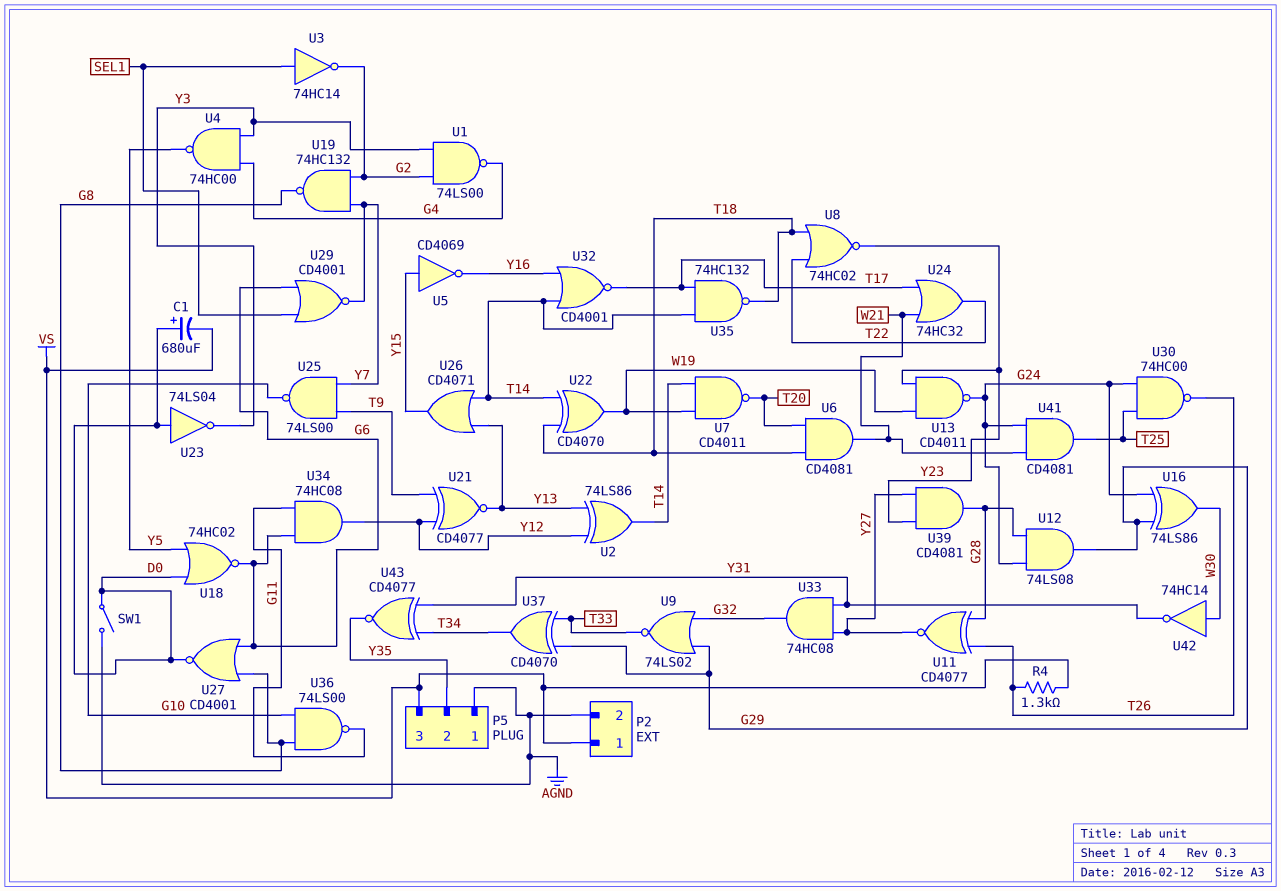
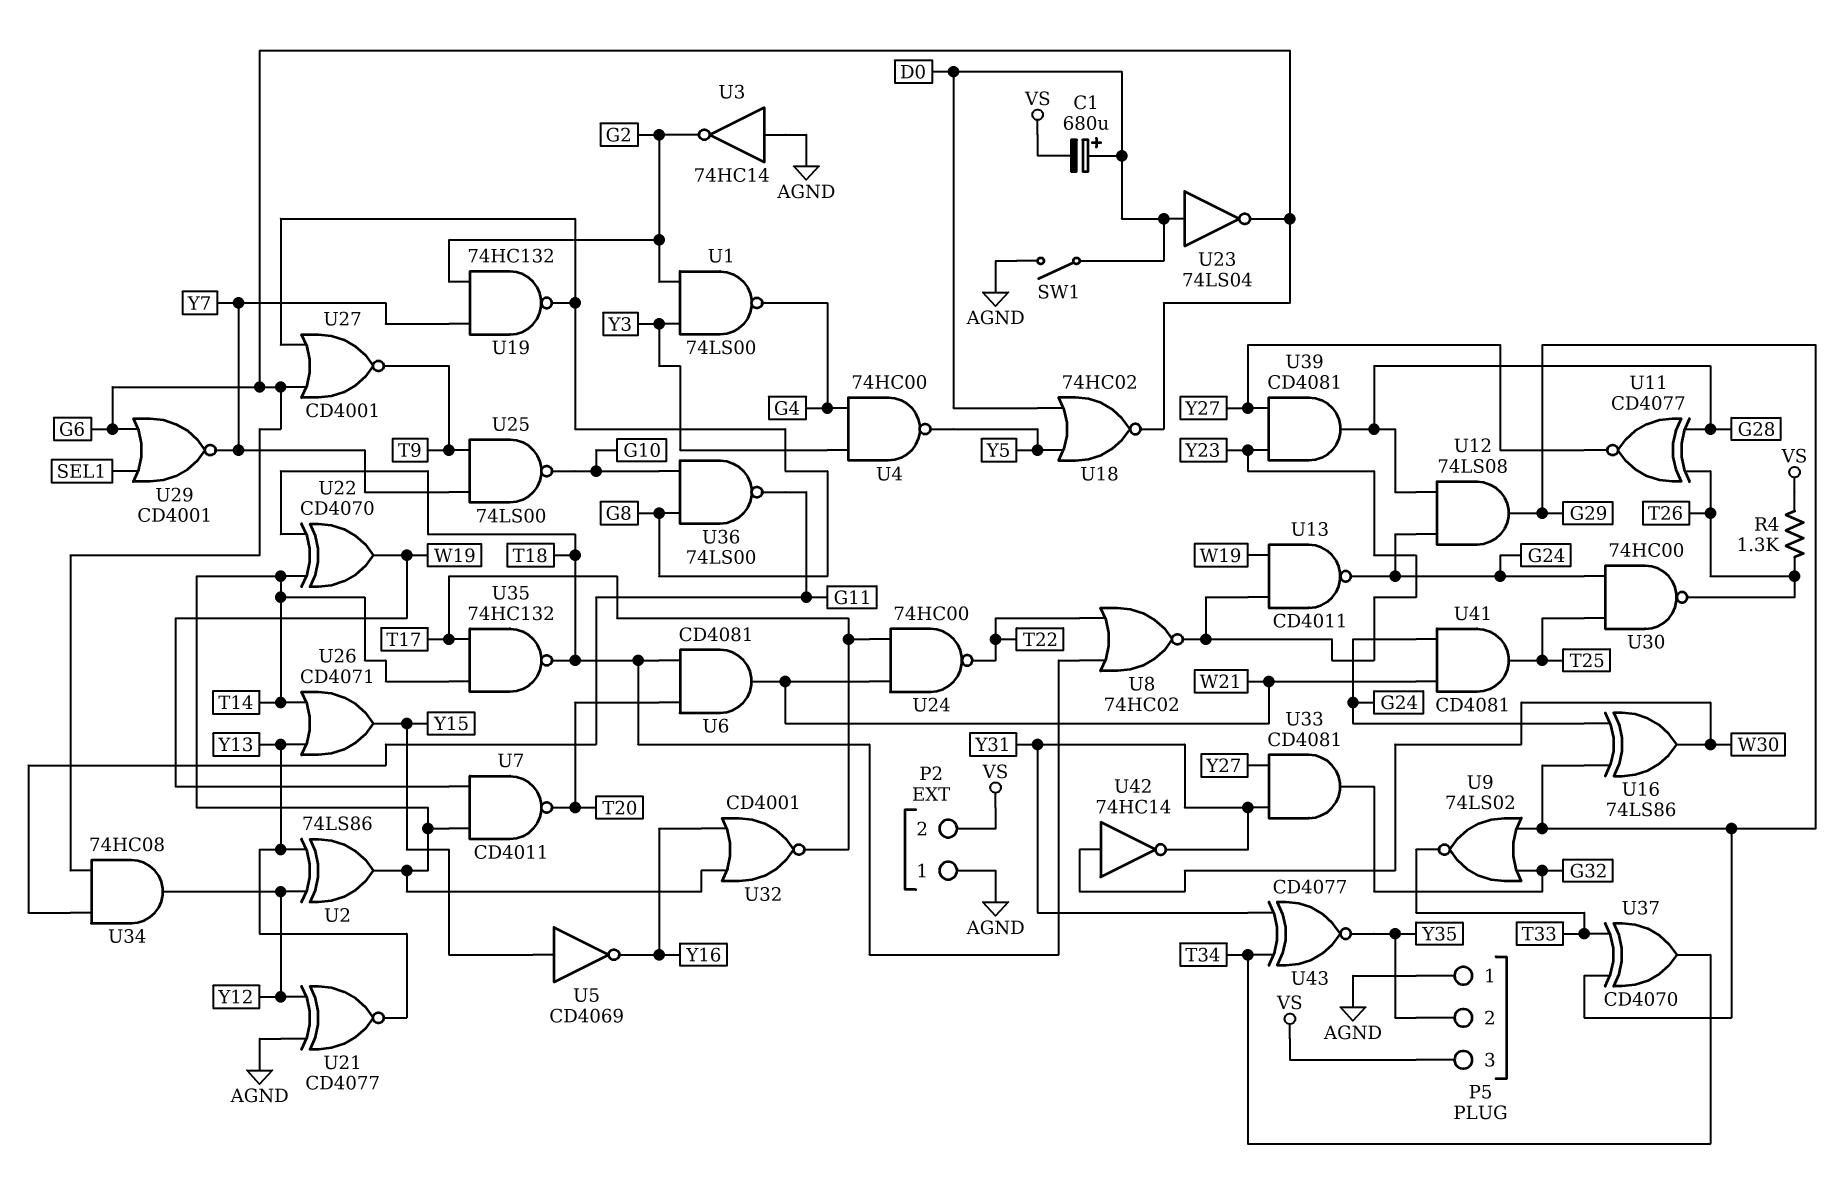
P2 pin 1: VS -> AGND
P2 pin 2: AGND -> VS
U3: NOT 74HC14 (in SEL1, out G2) -> NOT 74HC14 (in AGND, out G2)
U21: XNOR CD4077 (in T9, in Y12, out Y13) -> XNOR CD4077 (in AGND, in Y12, out Y13)
U23: NOT 74LS04 (in D0, out Y3) -> NOT 74LS04 (in D0, out G6)
U24: OR 74HC32 (in T17, in W21, out T22) -> NAND 74HC00 (in T17, in W21, out T22)
U27: NOR CD4001 (in G6, in G8, out D0) -> NOR CD4001 (in G6, in G8, out T9)
U33: AND 74HC08 (in Y27, in Y31, out G32) -> AND CD4081 (in Y27, in Y31, out G32)

